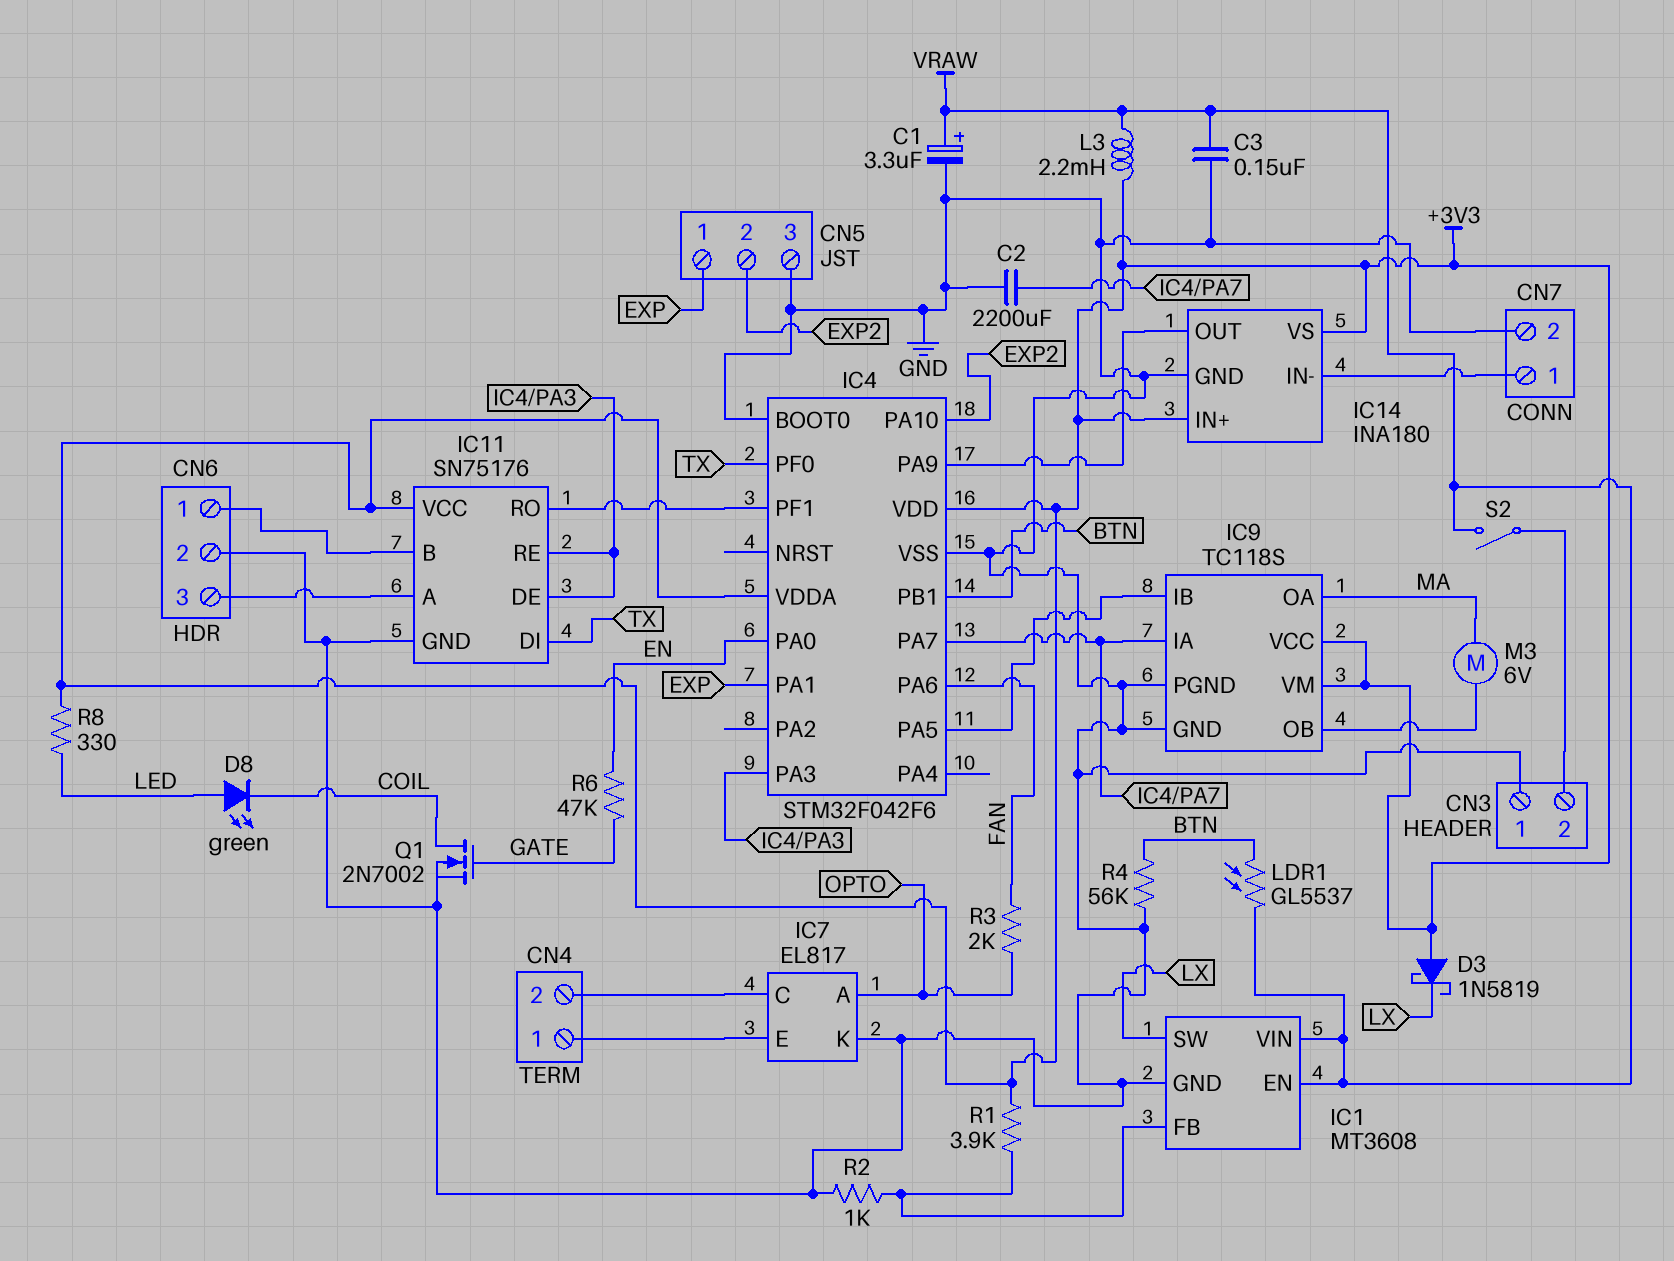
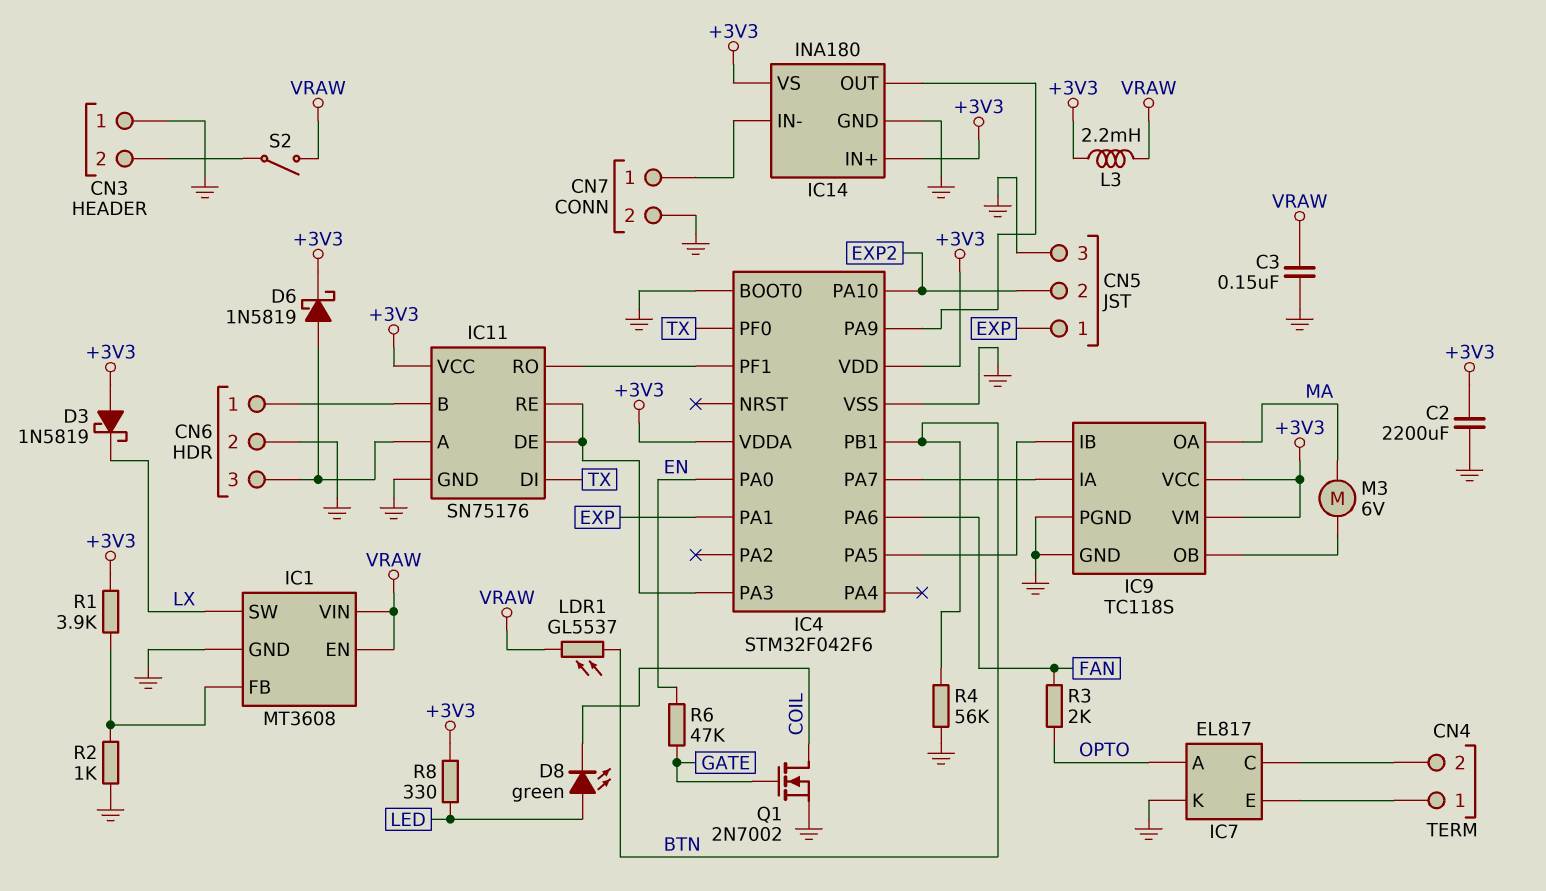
C1: 3.3uF (plus VRAW, minus GND) -> none
C2: 2200uF (GND, IC4/PA7) -> 2200uF (+3V3, GND)
D6: none -> schottky 1N5819 (A CN6/3, K +3V3)

